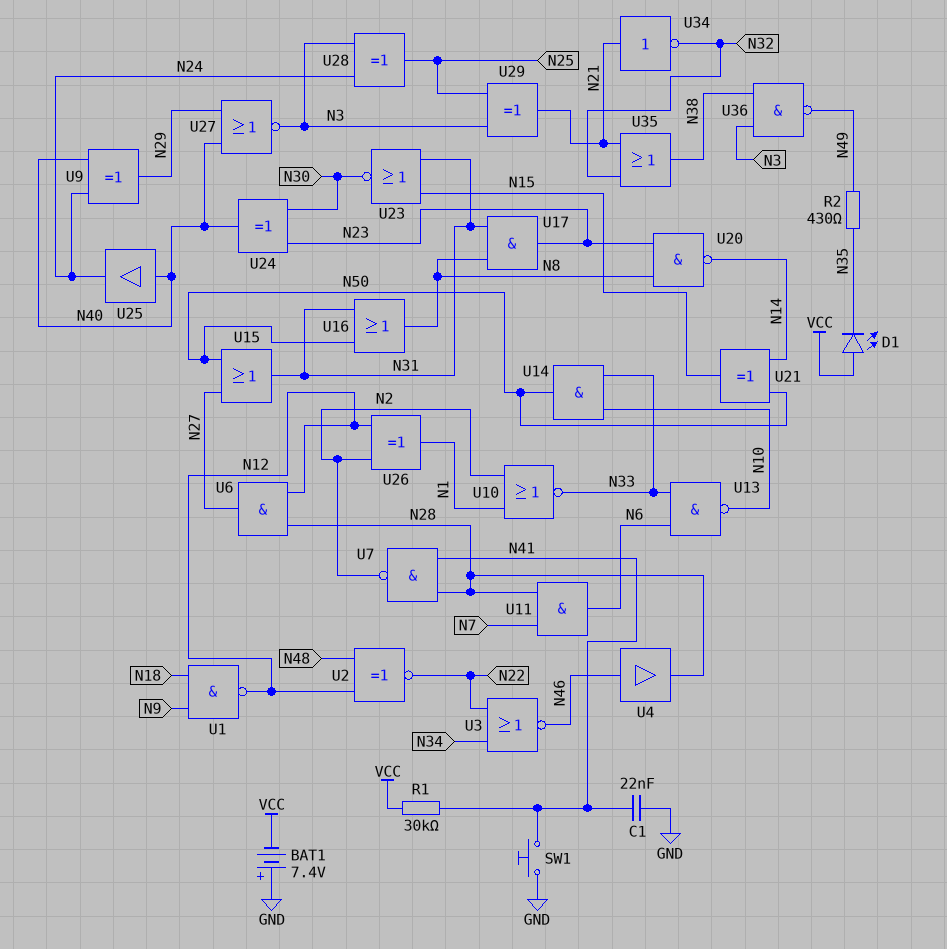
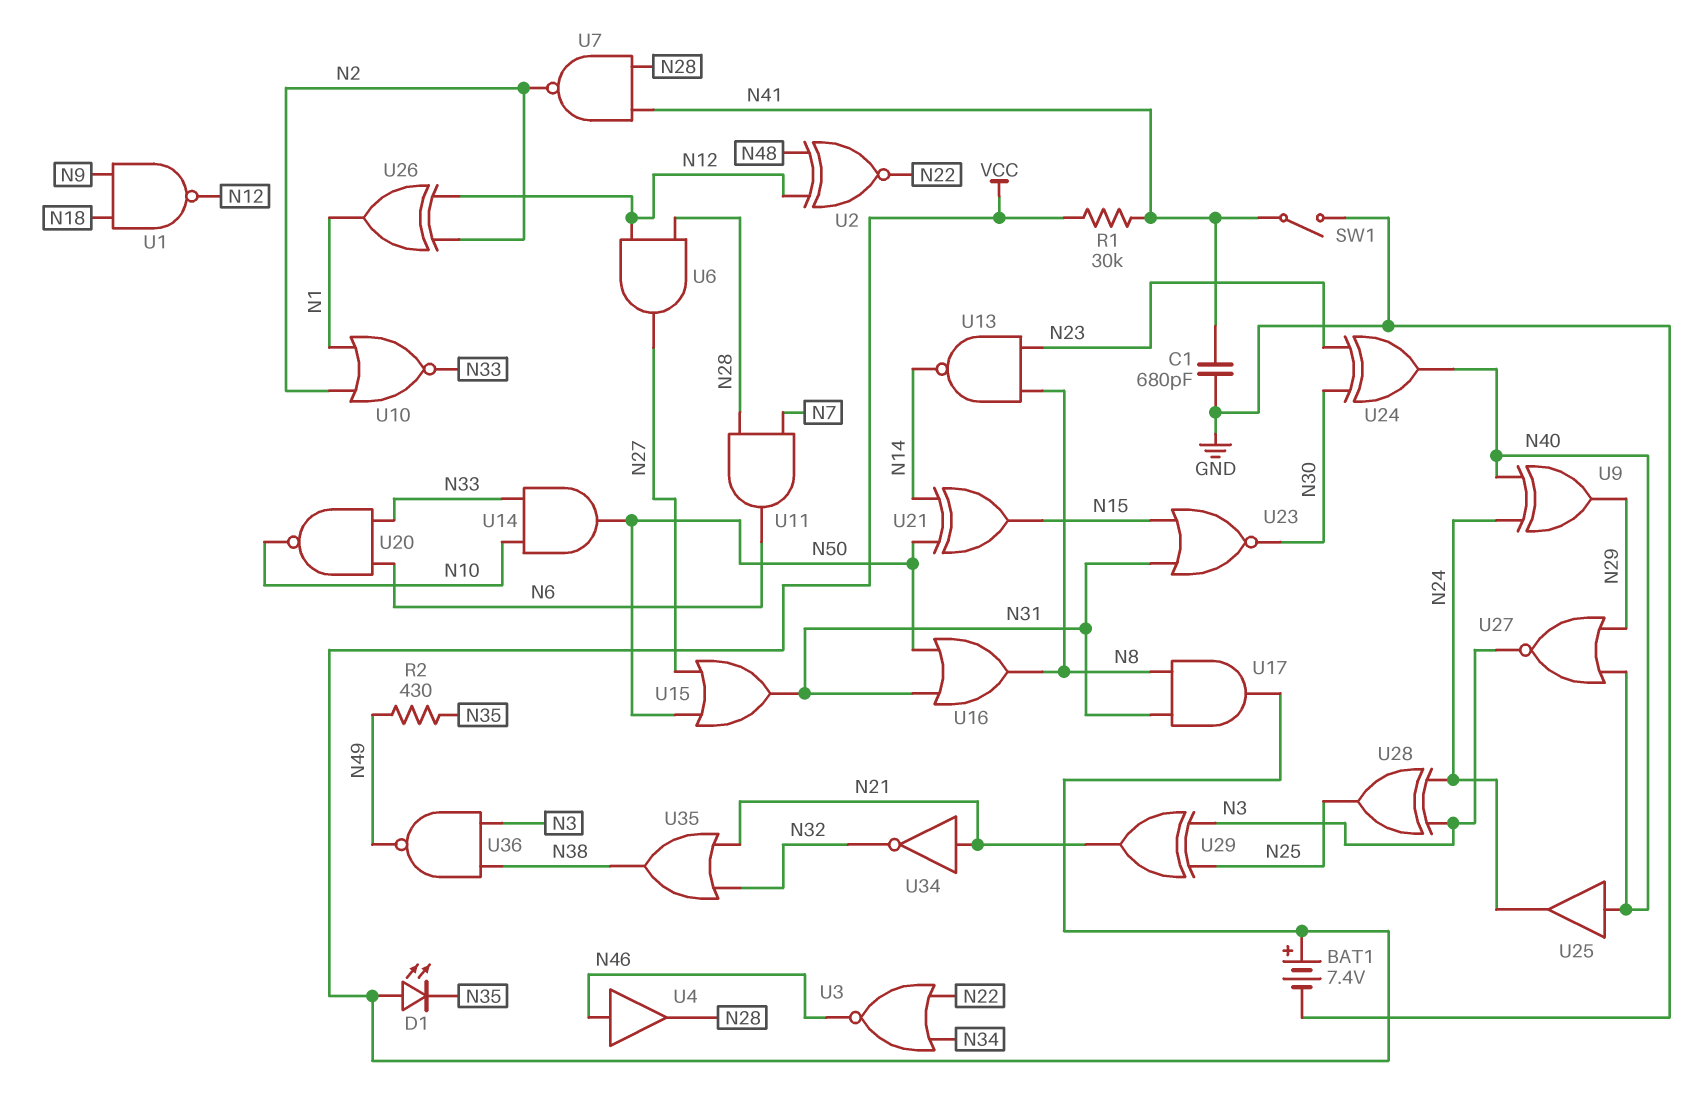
BAT1: 7.4V (plus GND, minus VCC) -> 7.4V (plus VCC, minus GND)
C1: 22nF (GND, N41) -> 680pF (GND, N41)
SW1: button (GND, N41) -> switch (GND, N41)
U13: NAND (in N6, in N33, out N10) -> NAND (in N8, in N23, out N14)
U17: AND (in N8, in N31, out N23) -> AND (in N8, in N31, out VCC)
U20: NAND (in N8, in N23, out N14) -> NAND (in N6, in N33, out N10)

